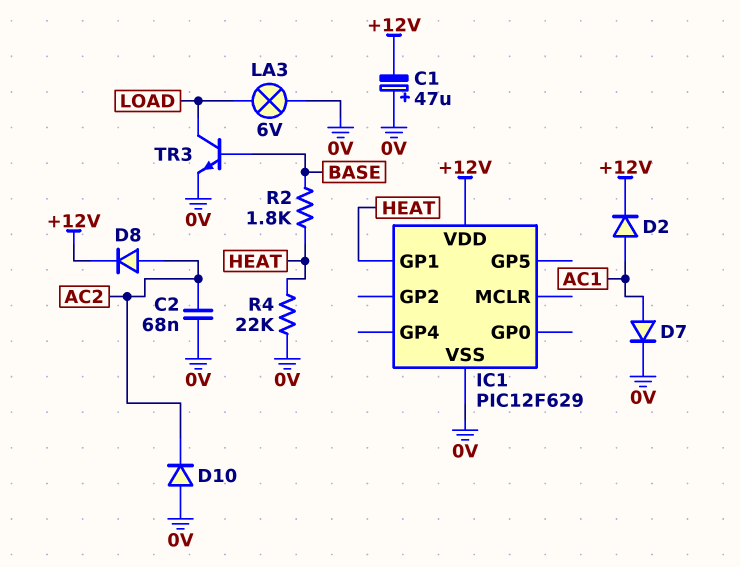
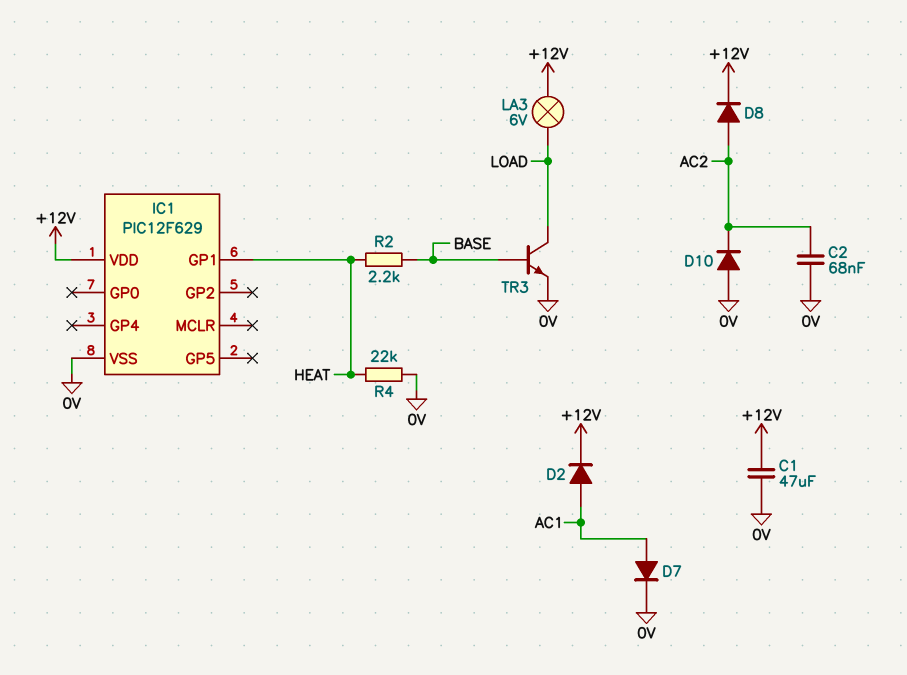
C1: 47uF (plus 0V, minus +12V) -> 47uF (+12V, 0V)
LA3: lamp 6V (0V, LOAD) -> lamp 6V (+12V, LOAD)
R2: 1.8k (BASE, HEAT) -> 2.2k (BASE, HEAT)

